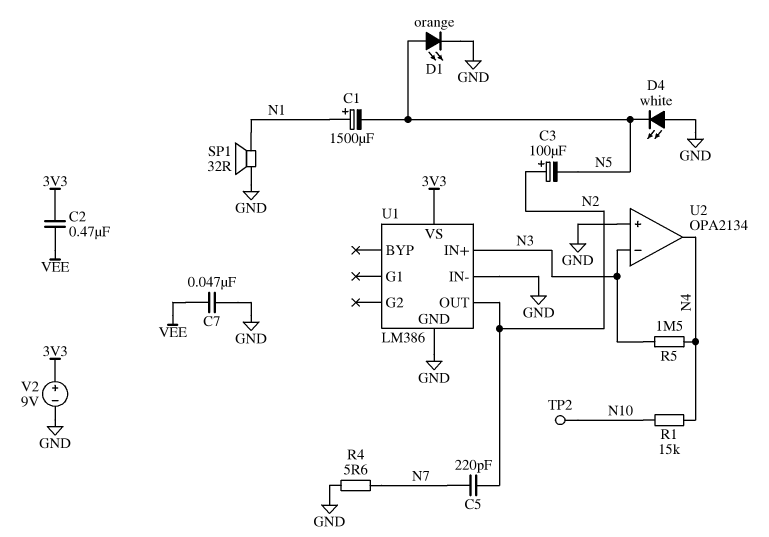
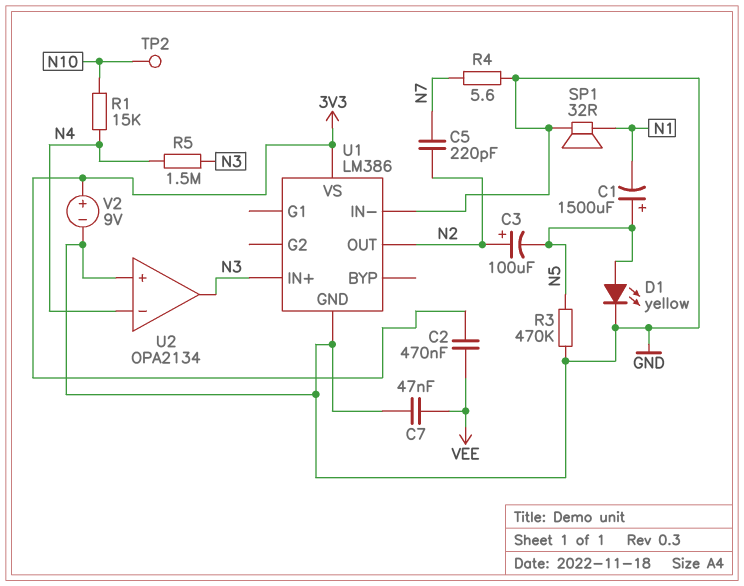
C1: 1500uF (plus N1, minus N5) -> 1500uF (plus N5, minus N1)
D1: LED orange (A N5, K GND) -> LED yellow (A N5, K GND)
D4: LED white (A GND, K N5) -> none
R3: none -> 470k (GND, N5)
U2 pin in-: N3 -> N4
U2 pin out: N4 -> N3

